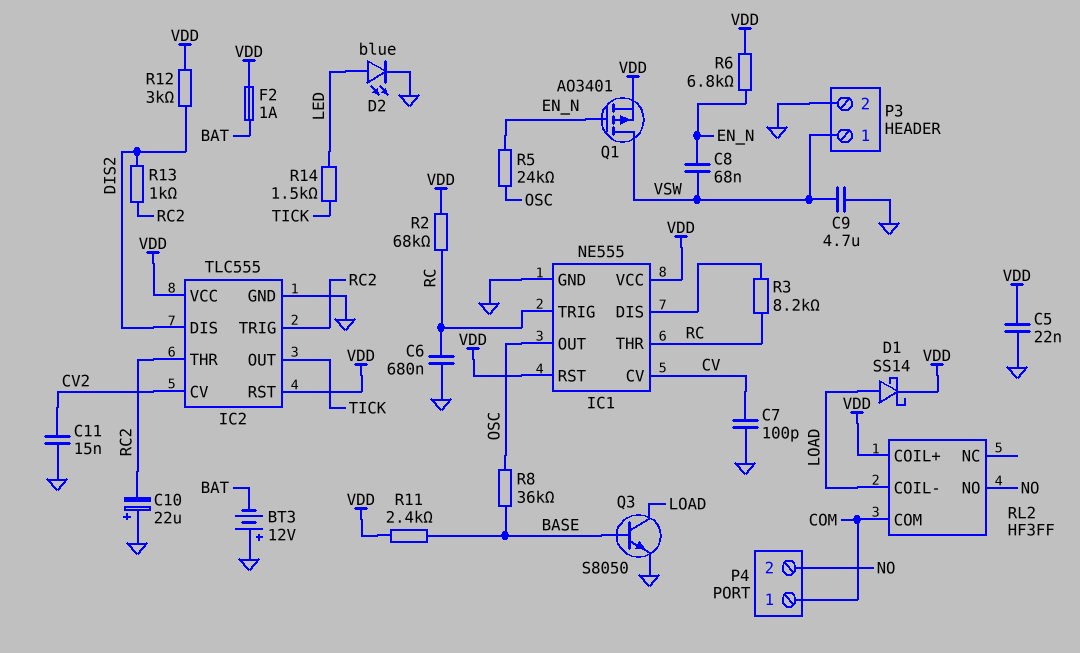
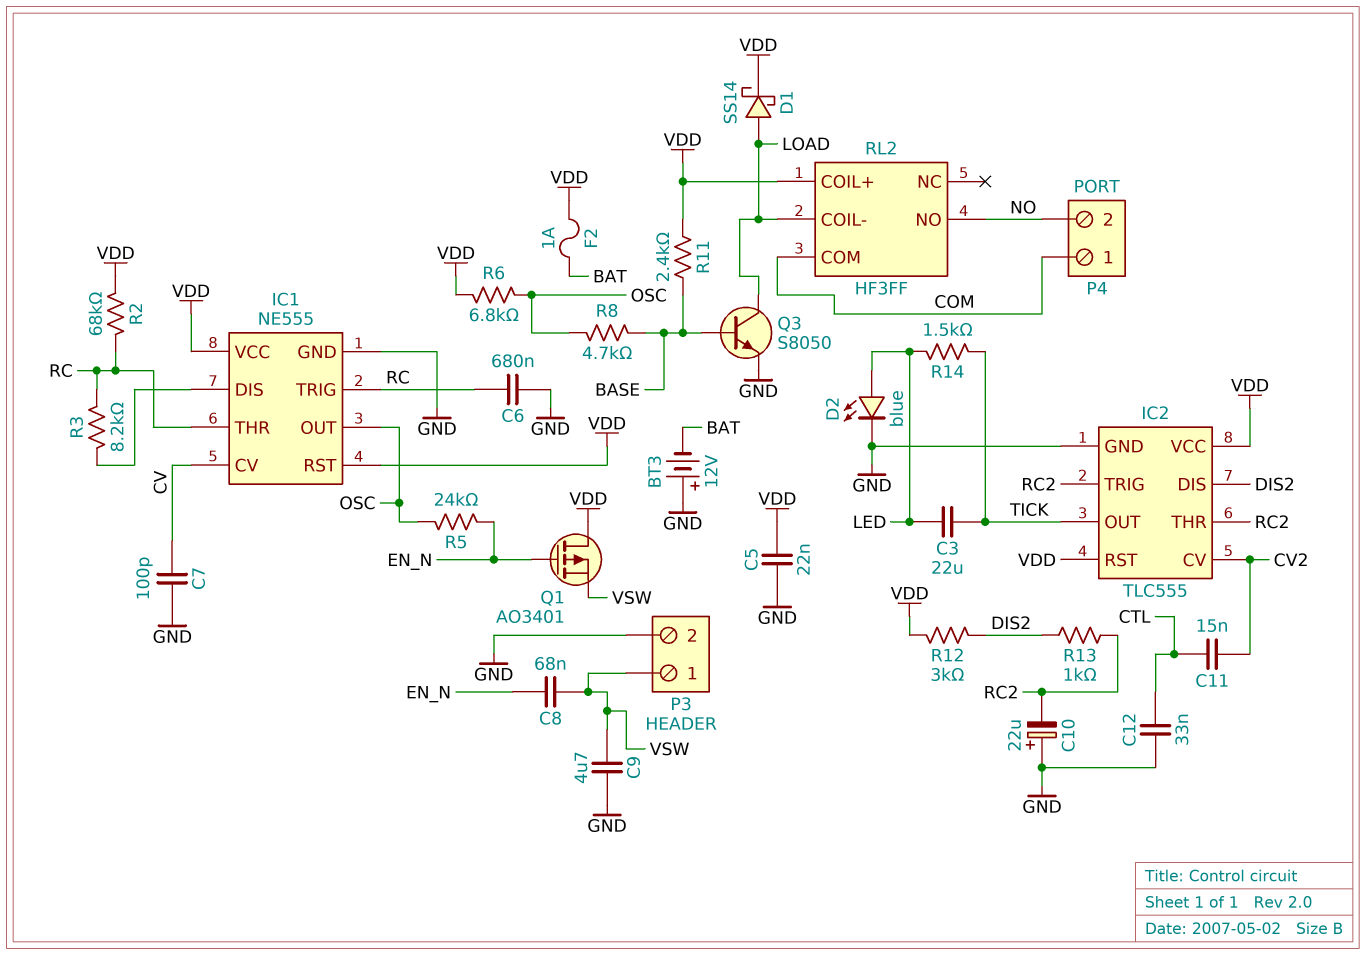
C3: none -> 22uF (LED, TICK)
C11: 15nF (CV2, GND) -> 15nF (CTL, CV2)
C12: none -> 33nF (CTL, GND)
Q1: PMOS AO3401 (G EN_N, D VSW, S VDD) -> PMOS AO3401 (G EN_N, D VDD, S VSW)
R6: 6.8k (EN_N, VDD) -> 6.8k (OSC, VDD)
R8: 36k (BASE, OSC) -> 4.7k (BASE, OSC)

